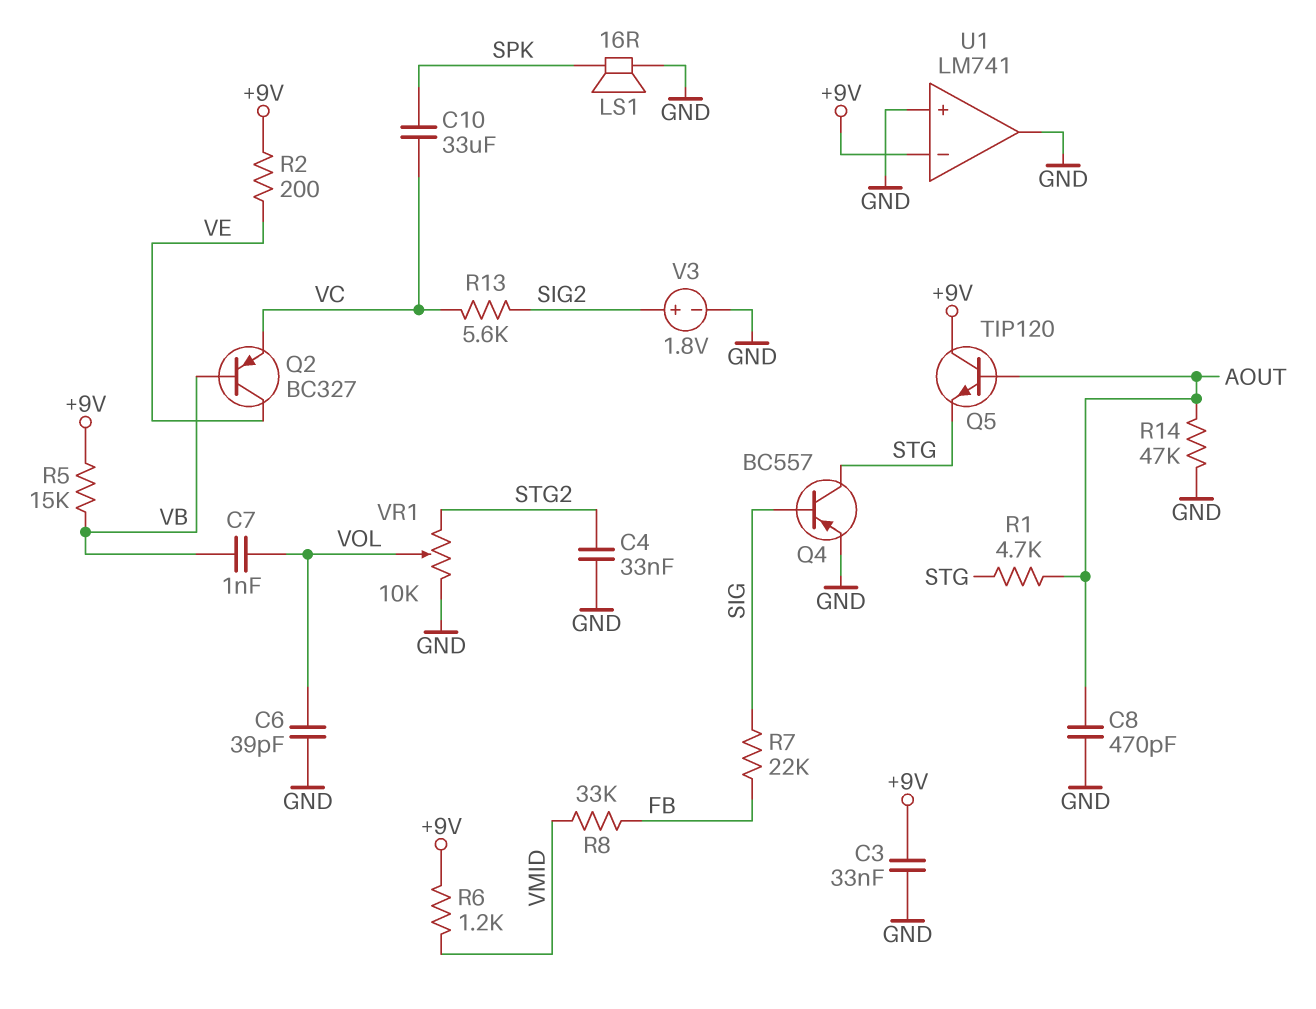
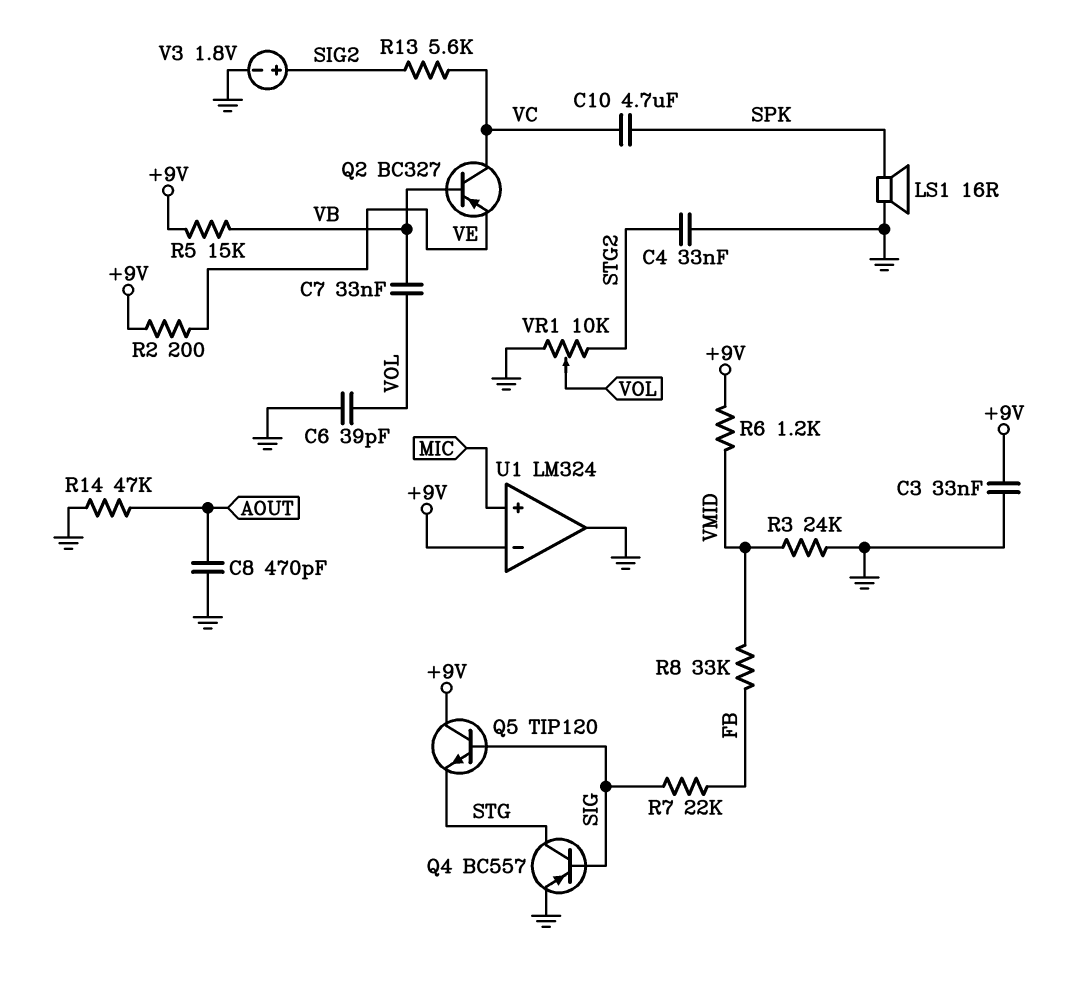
C7: 1nF (VB, VOL) -> 33nF (VB, VOL)
C10: 33uF (SPK, VC) -> 4.7uF (SPK, VC)
Q2: PNP BC327 (B VB, C VE, E VC) -> PNP BC327 (B VB, C VC, E VE)
Q5: NPN TIP120 (B AOUT, C +9V, E STG) -> NPN TIP120 (B SIG, C +9V, E STG)
R1: 4.7k (AOUT, STG) -> none
R3: none -> 24k (GND, VMID)
U1: LM741 -> LM324
U1 pin in+: GND -> MIC

